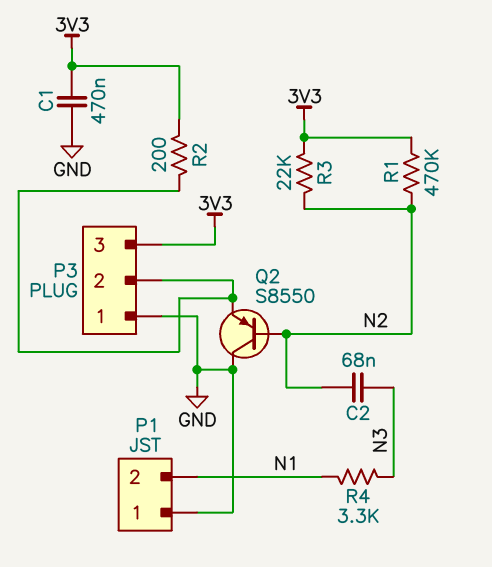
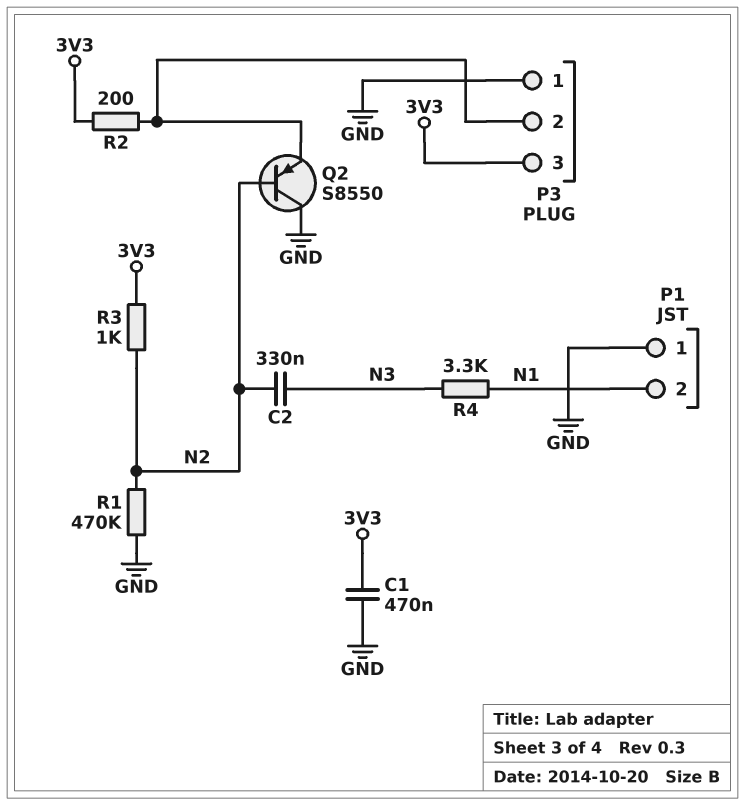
C2: 68nF (N2, N3) -> 330nF (N2, N3)
R1: 470k (3V3, N2) -> 470k (GND, N2)
R3: 22k (3V3, N2) -> 1k (3V3, N2)

